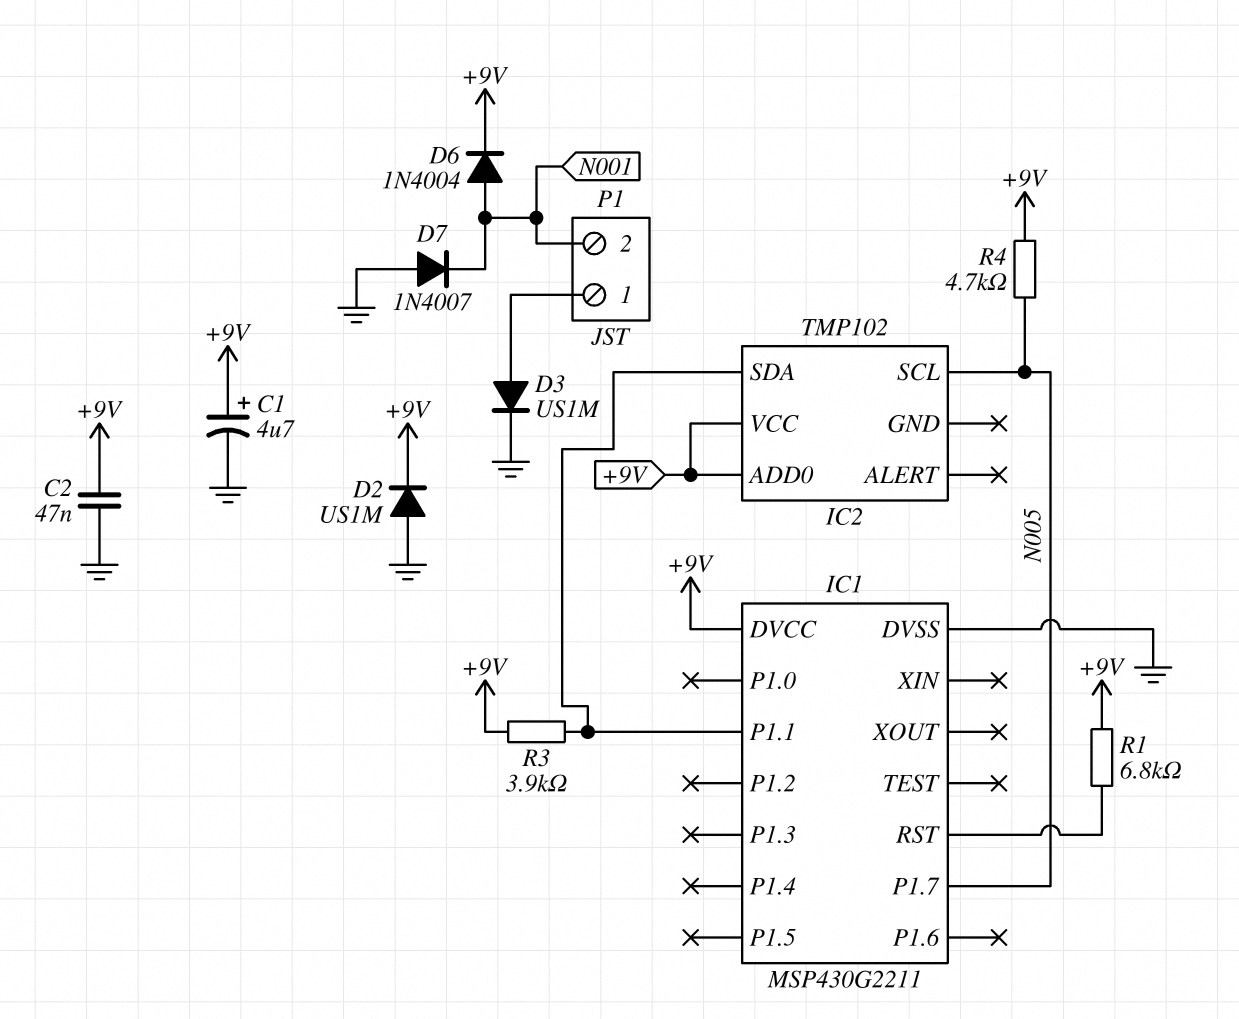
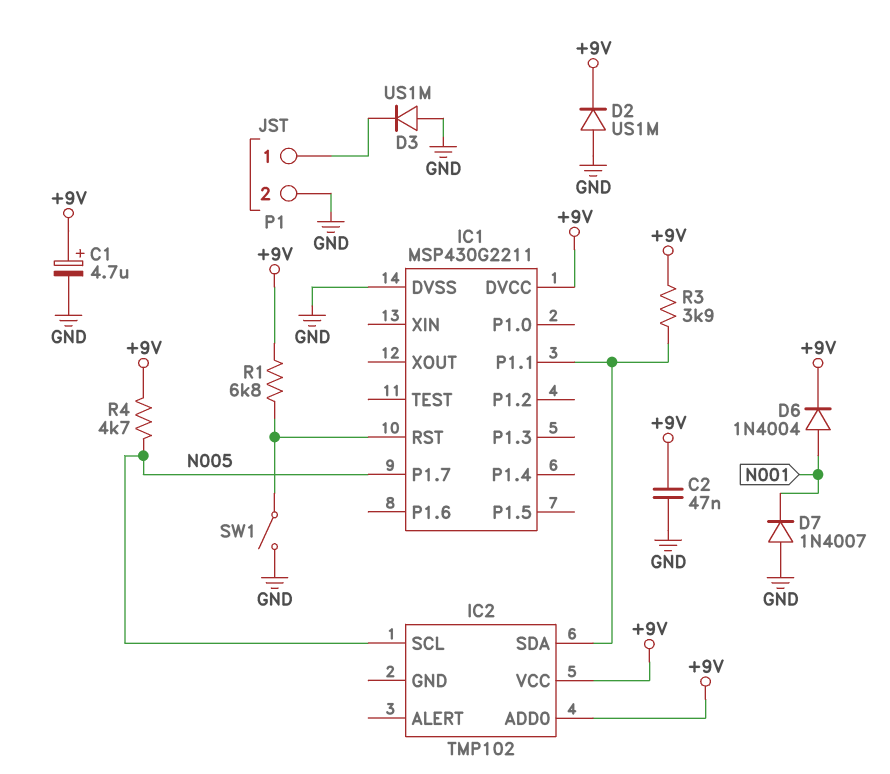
D3: diode US1M (A P1/1, K GND) -> diode US1M (A GND, K P1/1)
P1 pin 2: N001 -> GND
SW1: none -> switch (GND, IC1/RST)

